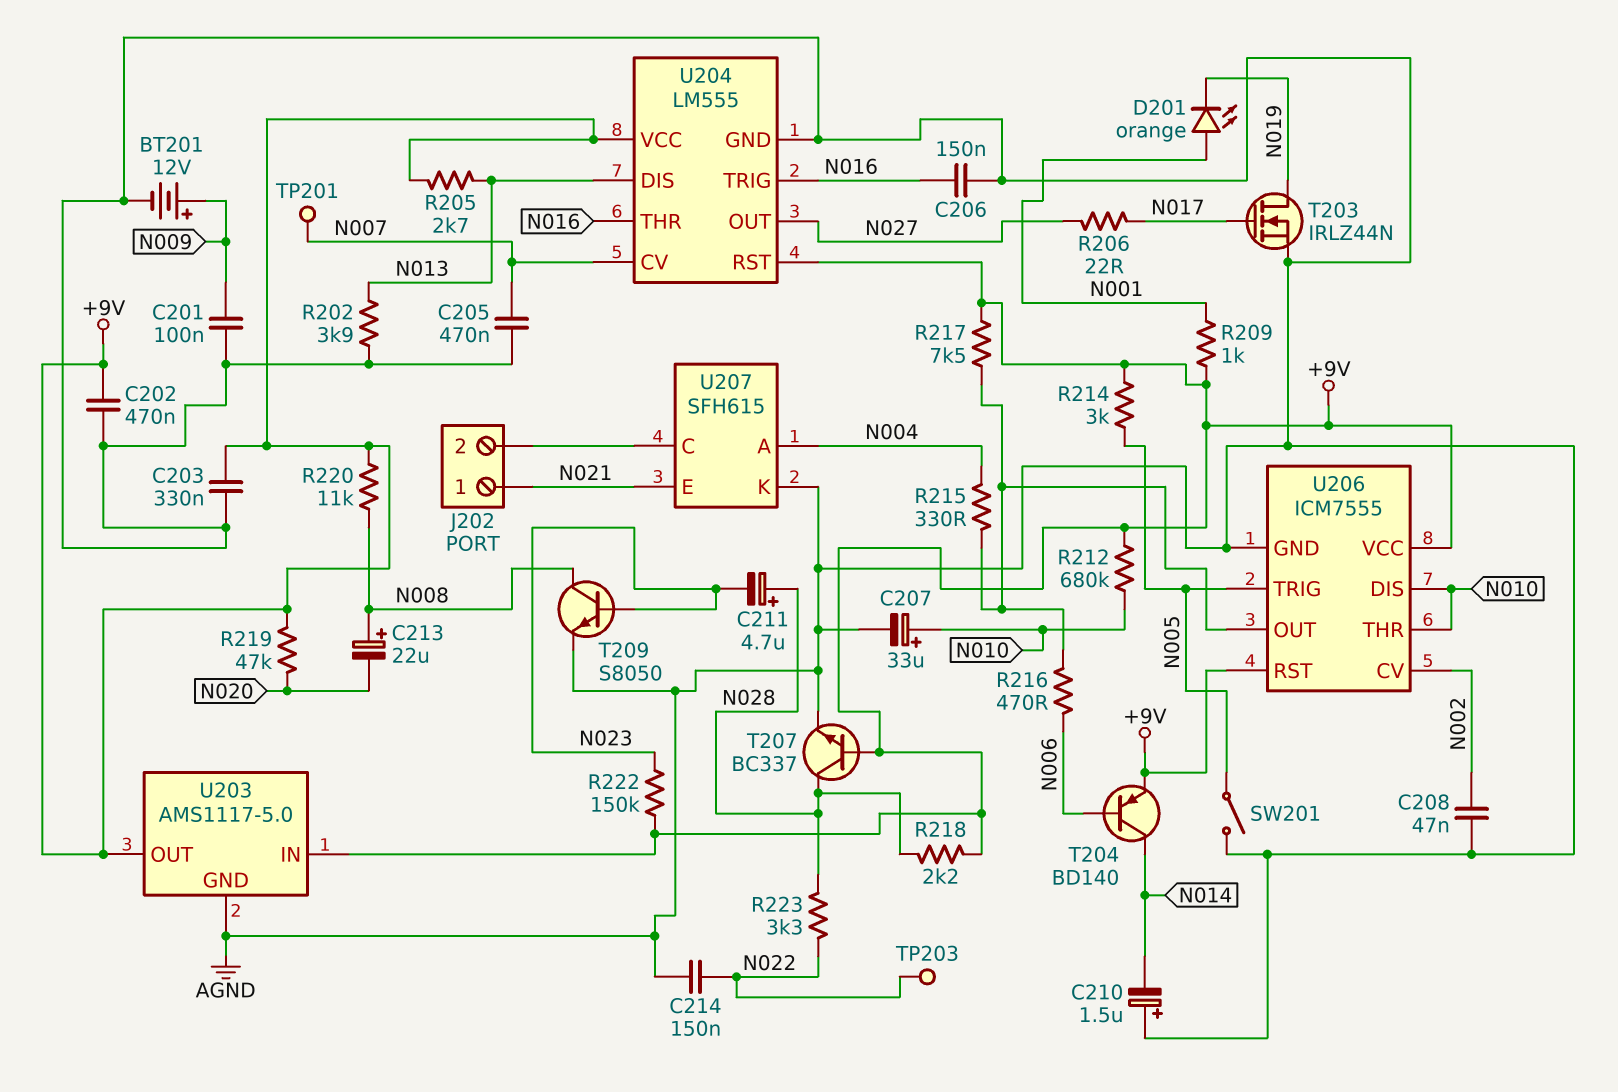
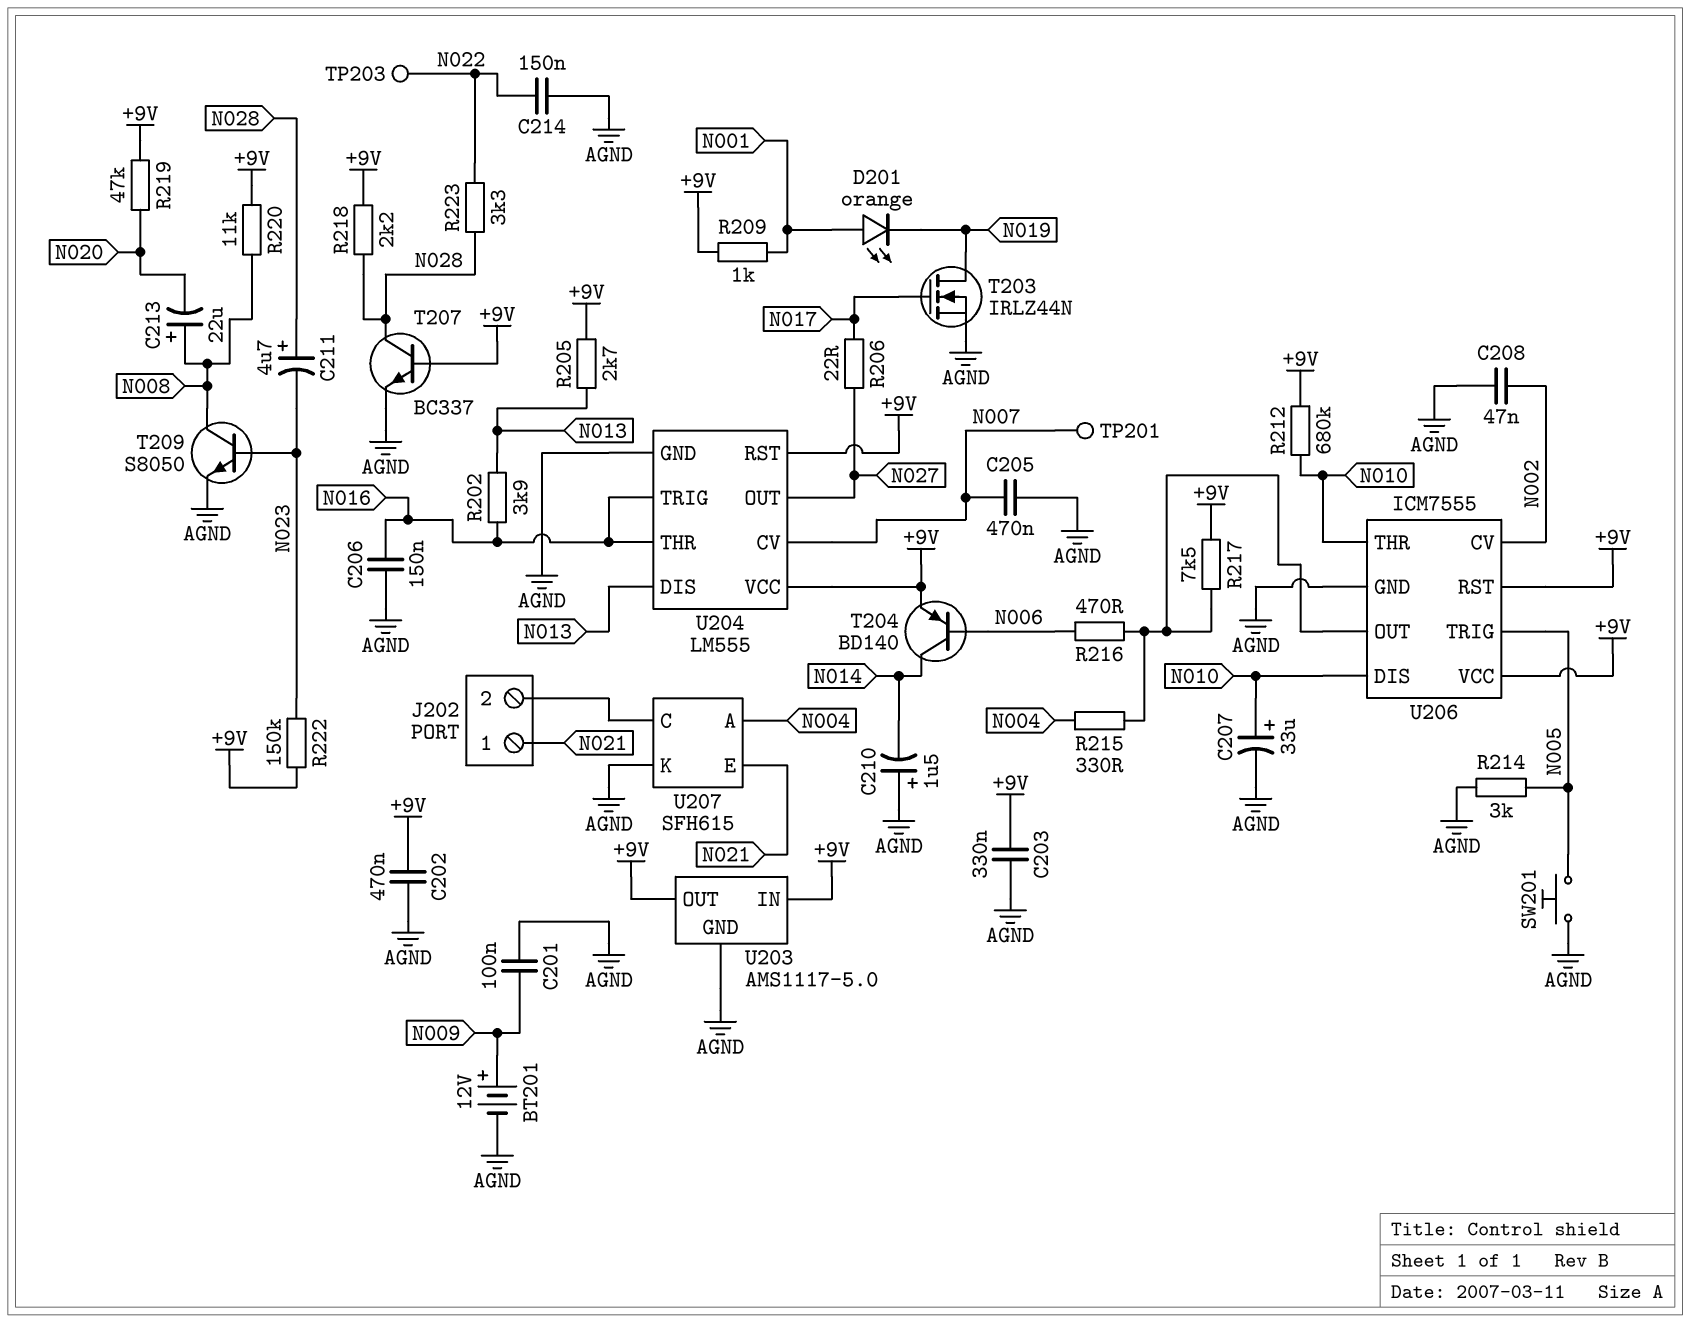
R202: 3.9k (AGND, N013) -> 3.9k (N013, N016)
R214: 3k (+9V, N005) -> 3k (AGND, N005)
SW201: switch (AGND, N005) -> button (AGND, N005)

